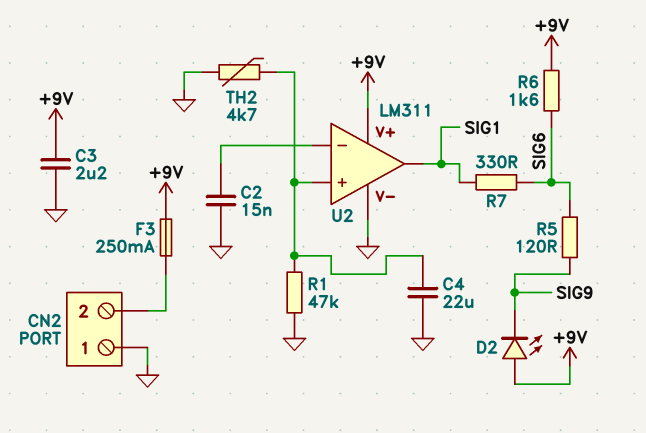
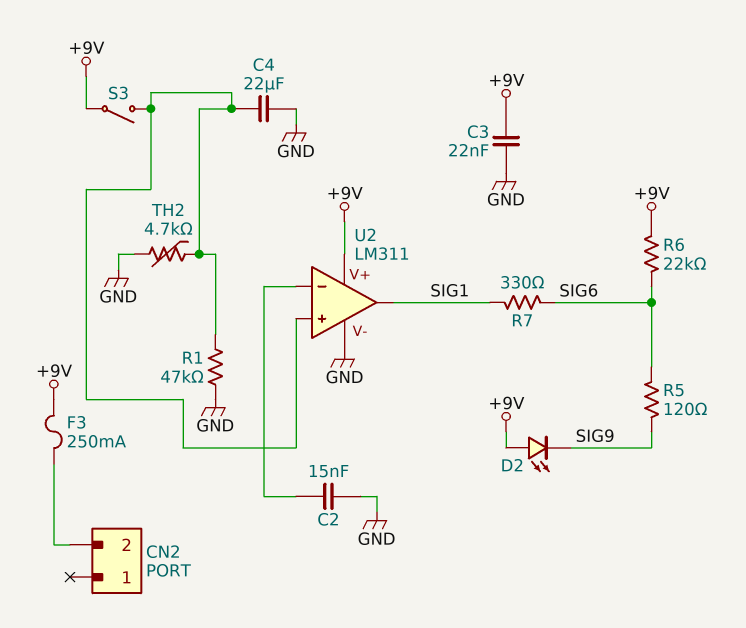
C3: 2.2uF (+9V, GND) -> 22nF (+9V, GND)
CN2 pin 1: GND -> none
R6: 1.6k (+9V, SIG6) -> 22k (+9V, SIG6)
S3: none -> switch (+9V, U2/in+)

